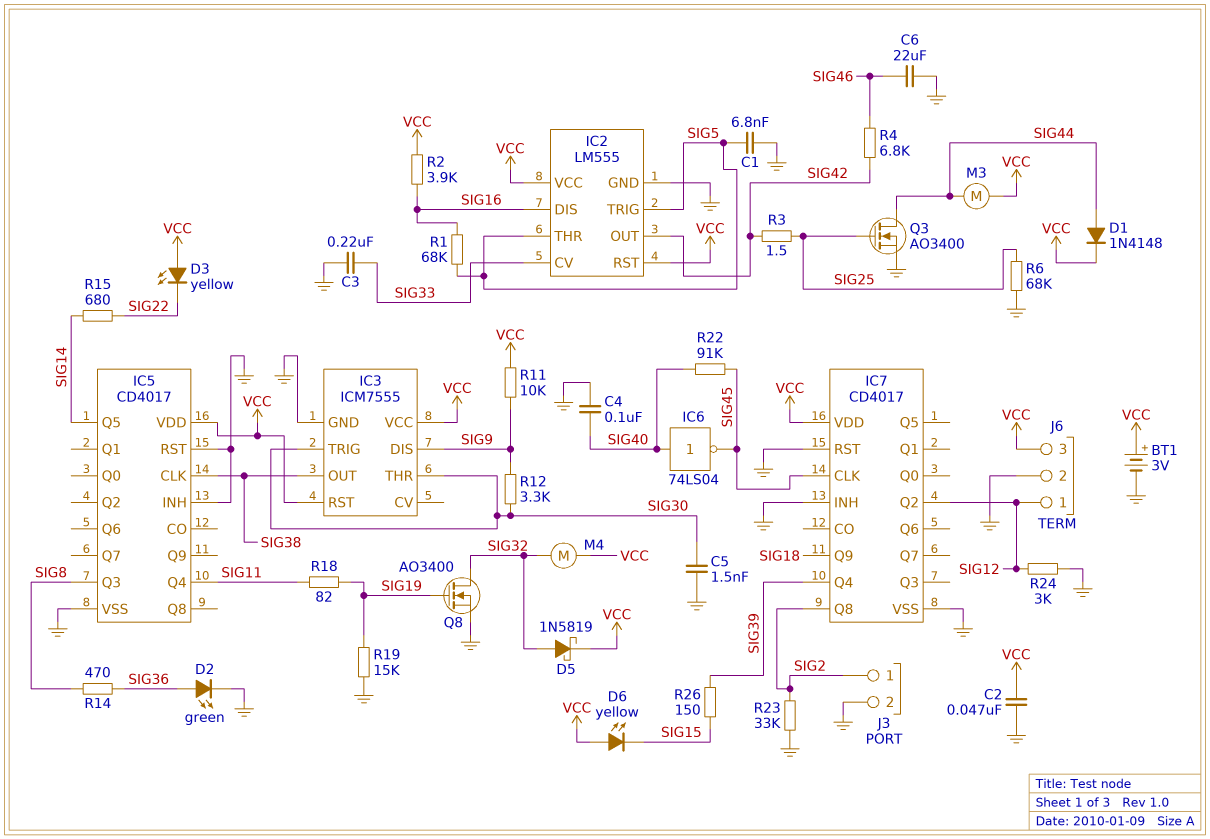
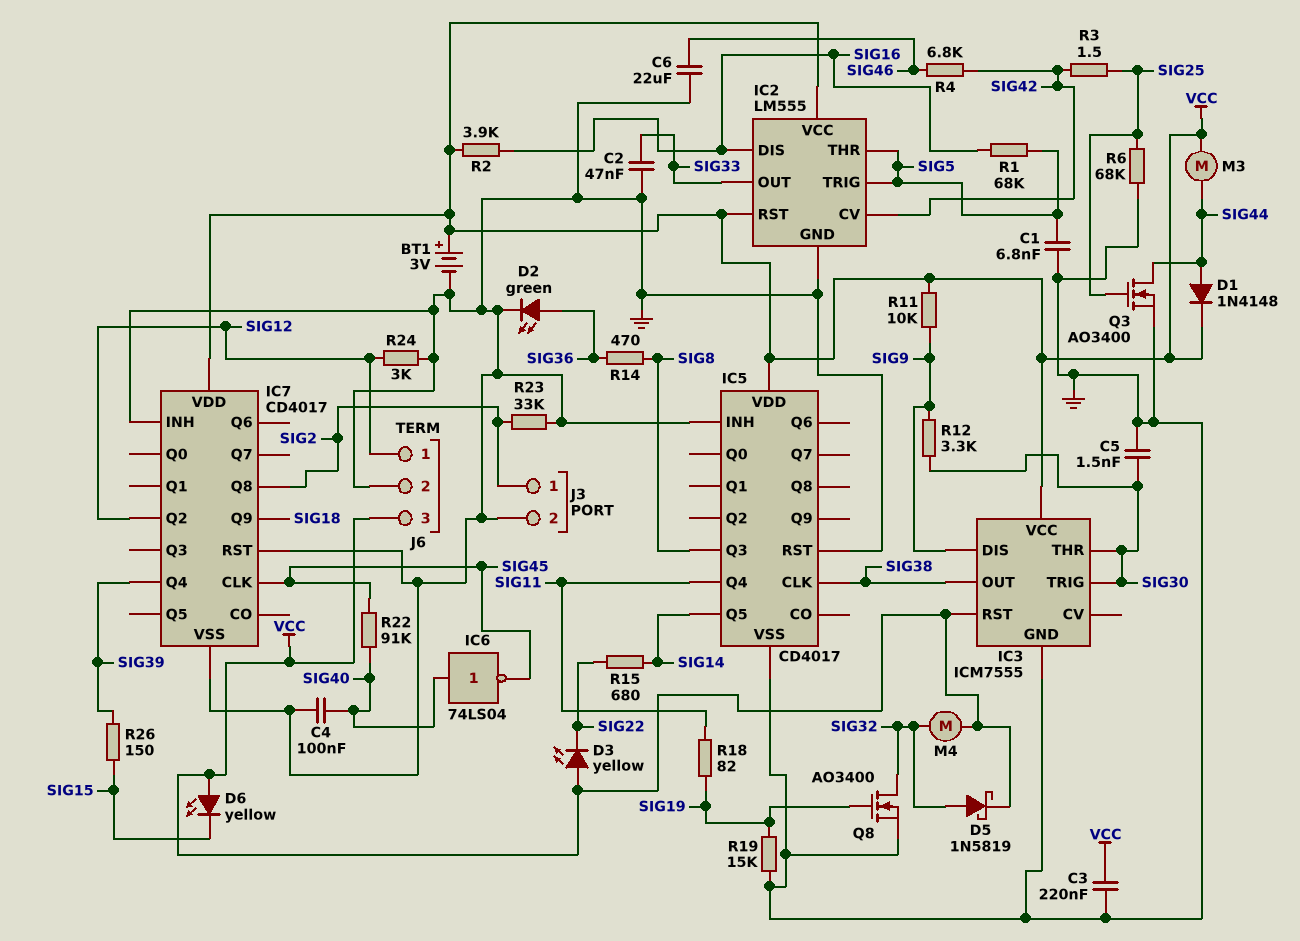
C2: 47nF (GND, VCC) -> 47nF (GND, SIG33)
C3: 220nF (GND, SIG33) -> 220nF (GND, VCC)
IC2 pin CV: SIG33 -> SIG42
IC2 pin OUT: SIG42 -> SIG33

